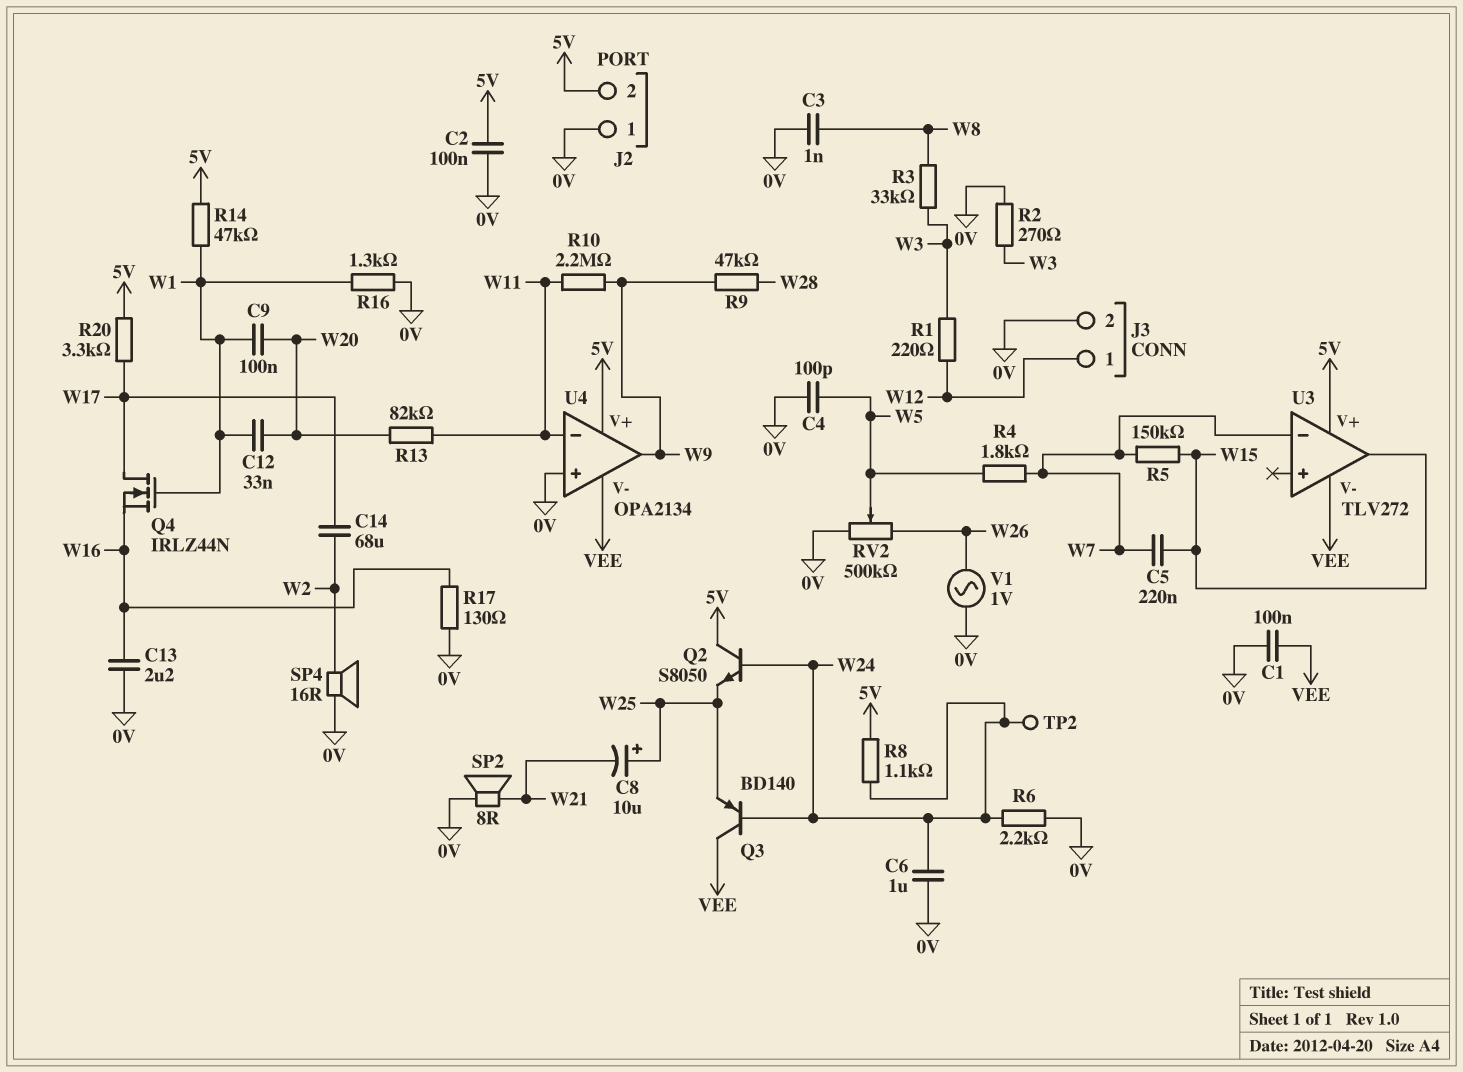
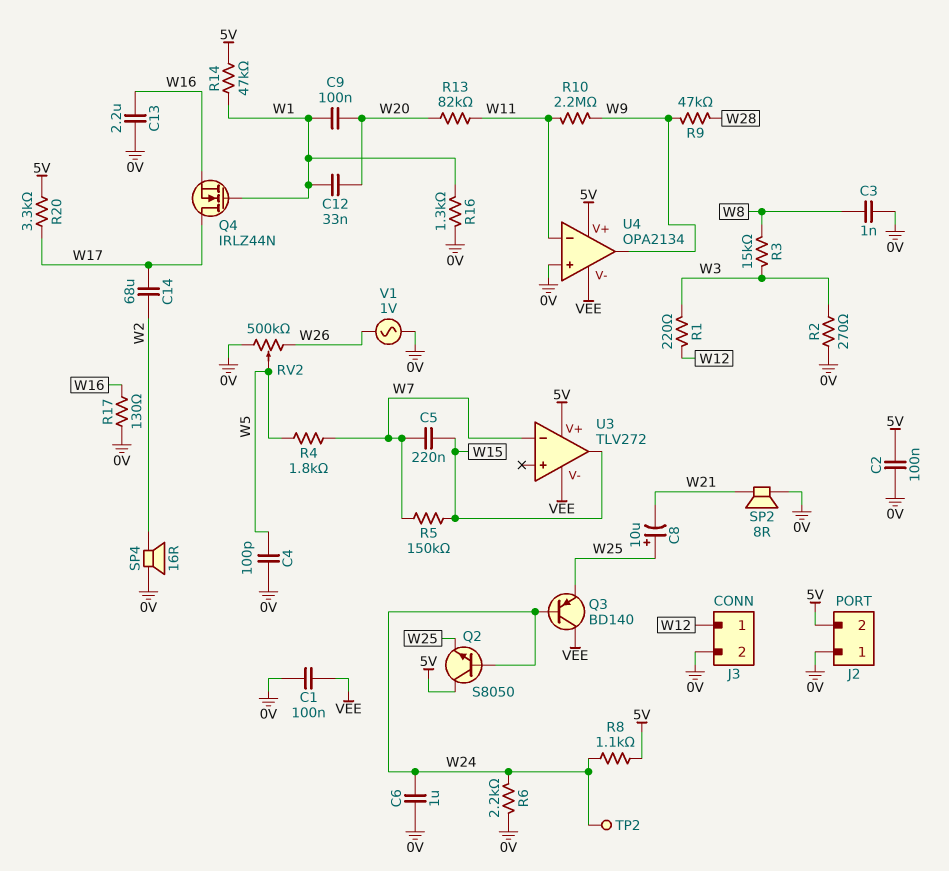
R3: 33k (W3, W8) -> 15k (W3, W8)

